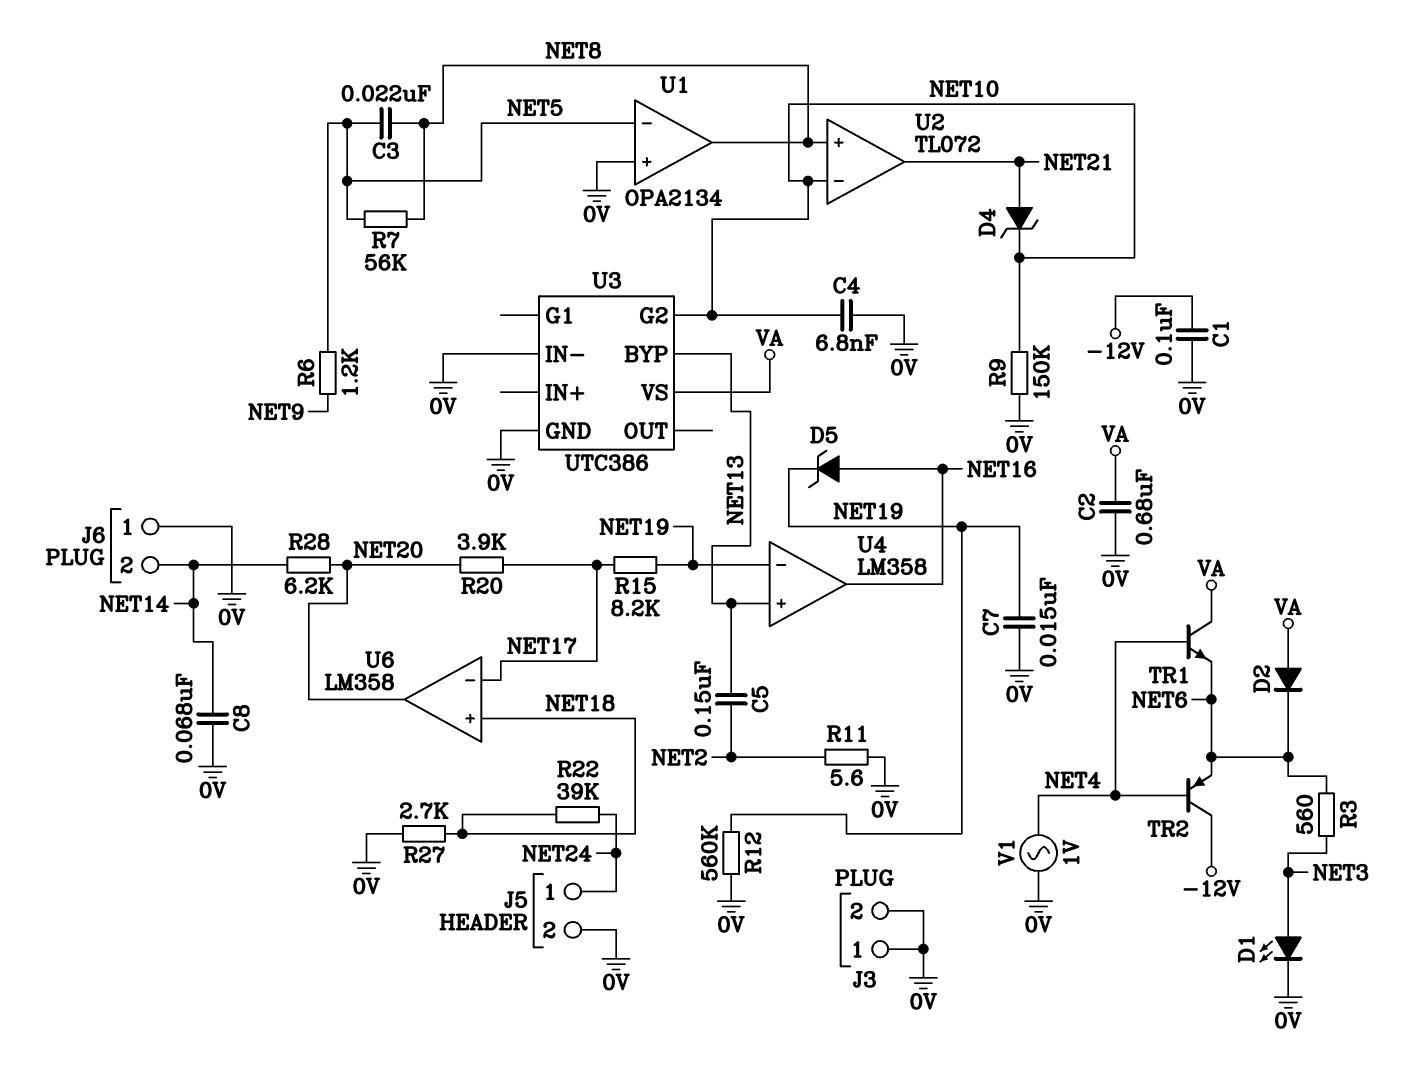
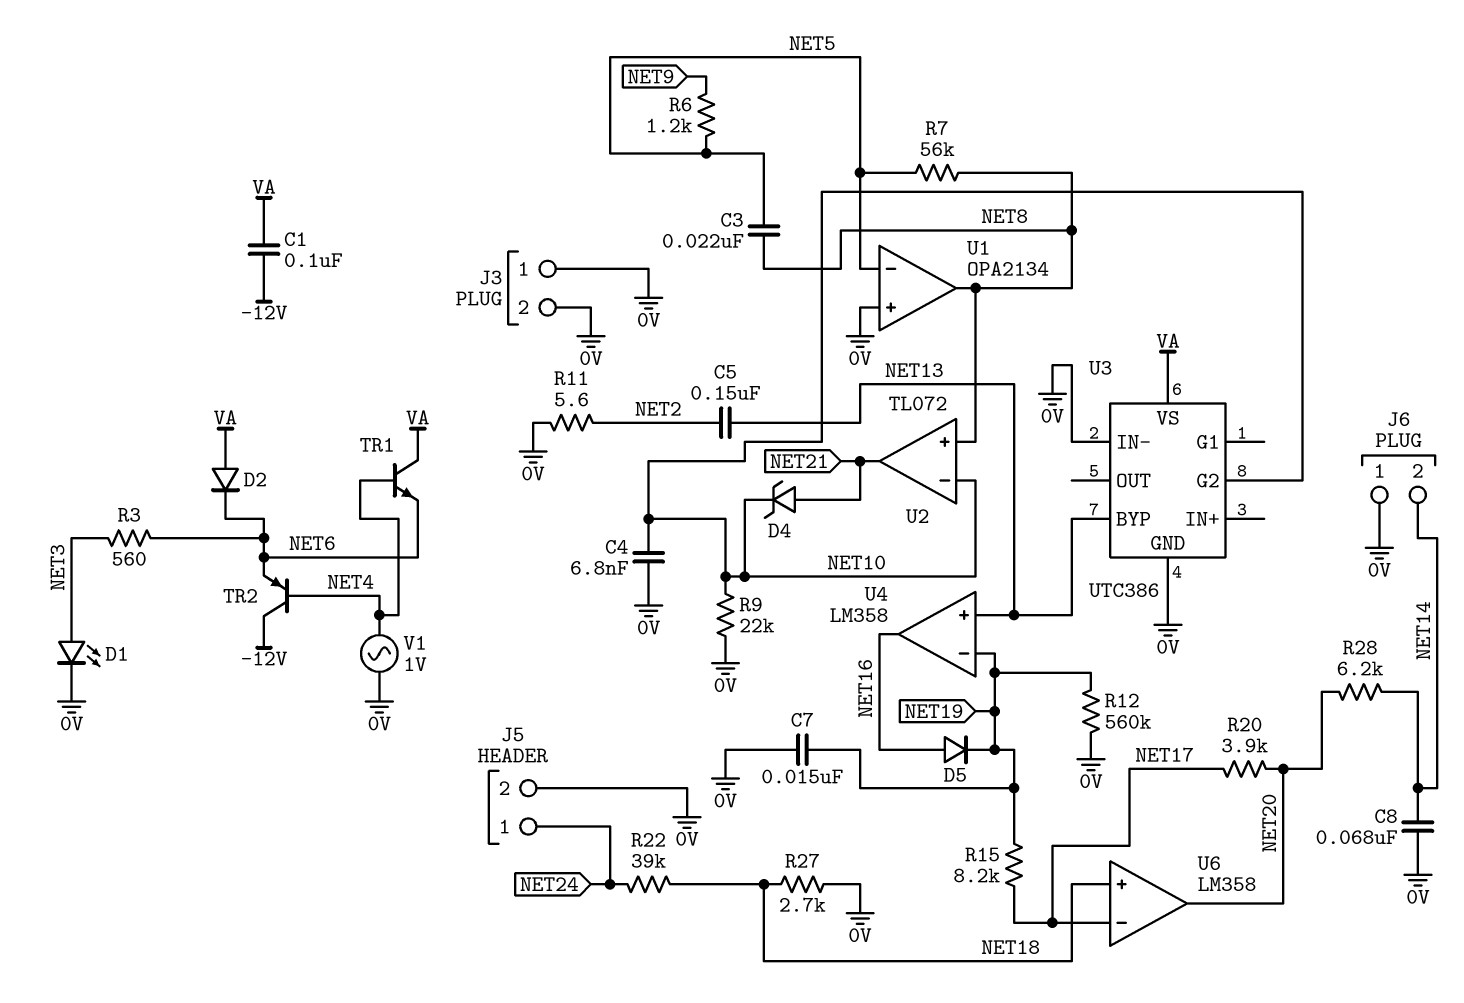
C1: 100nF (-12V, 0V) -> 100nF (-12V, VA)
C2: 680nF (0V, VA) -> none
D5: zener (A NET16, K NET19) -> diode (A NET16, K NET19)
R9: 150k (0V, NET10) -> 22k (0V, NET10)

